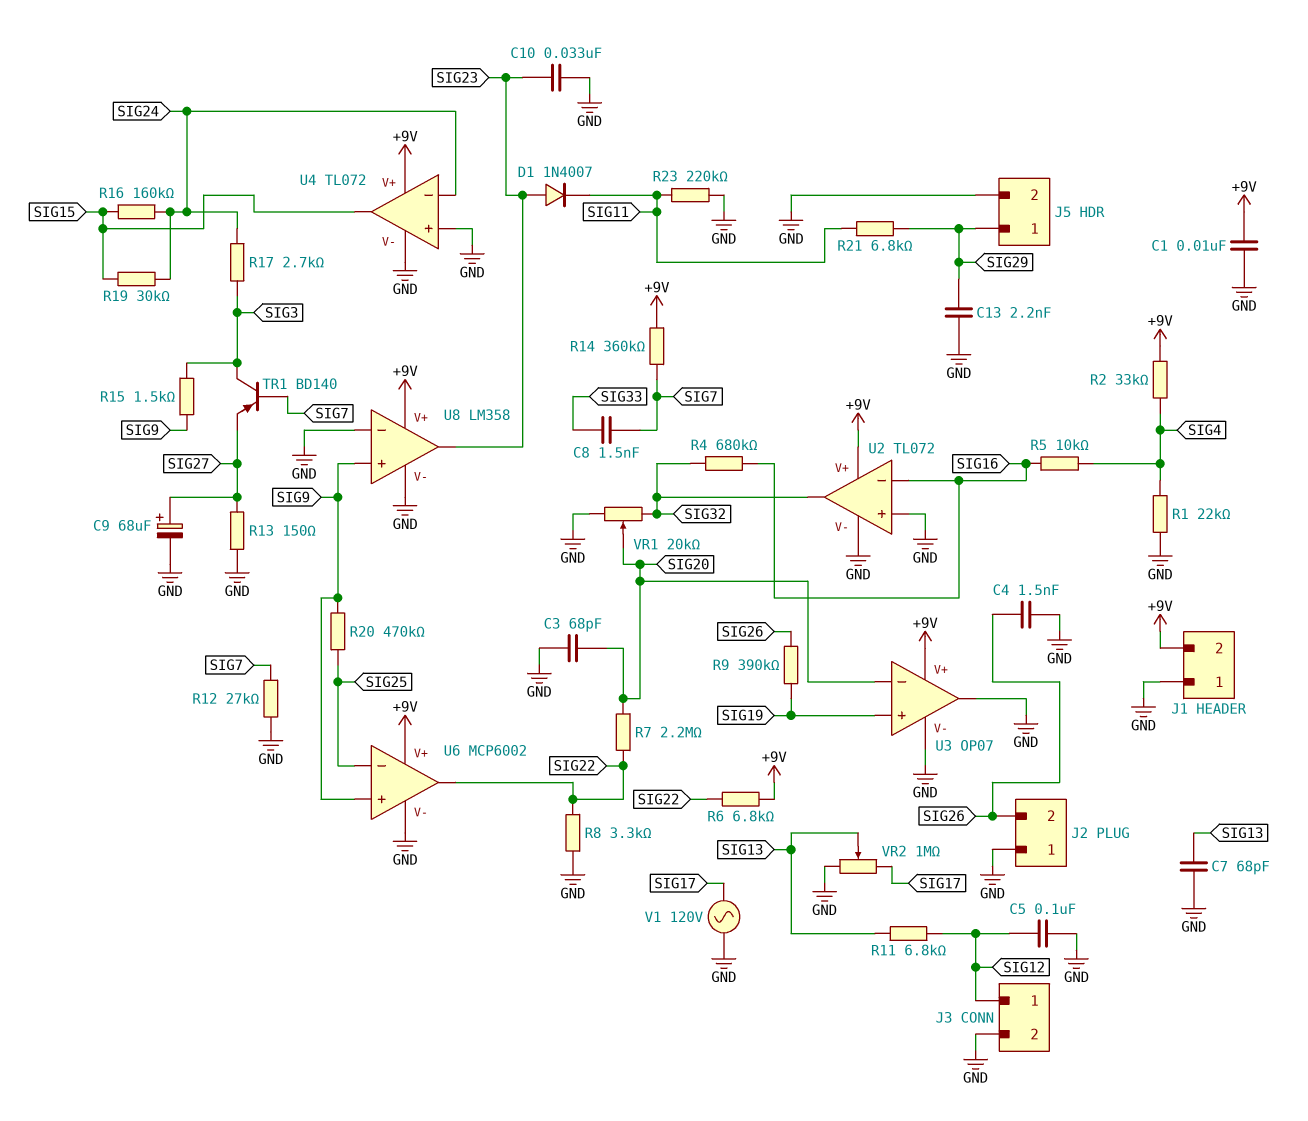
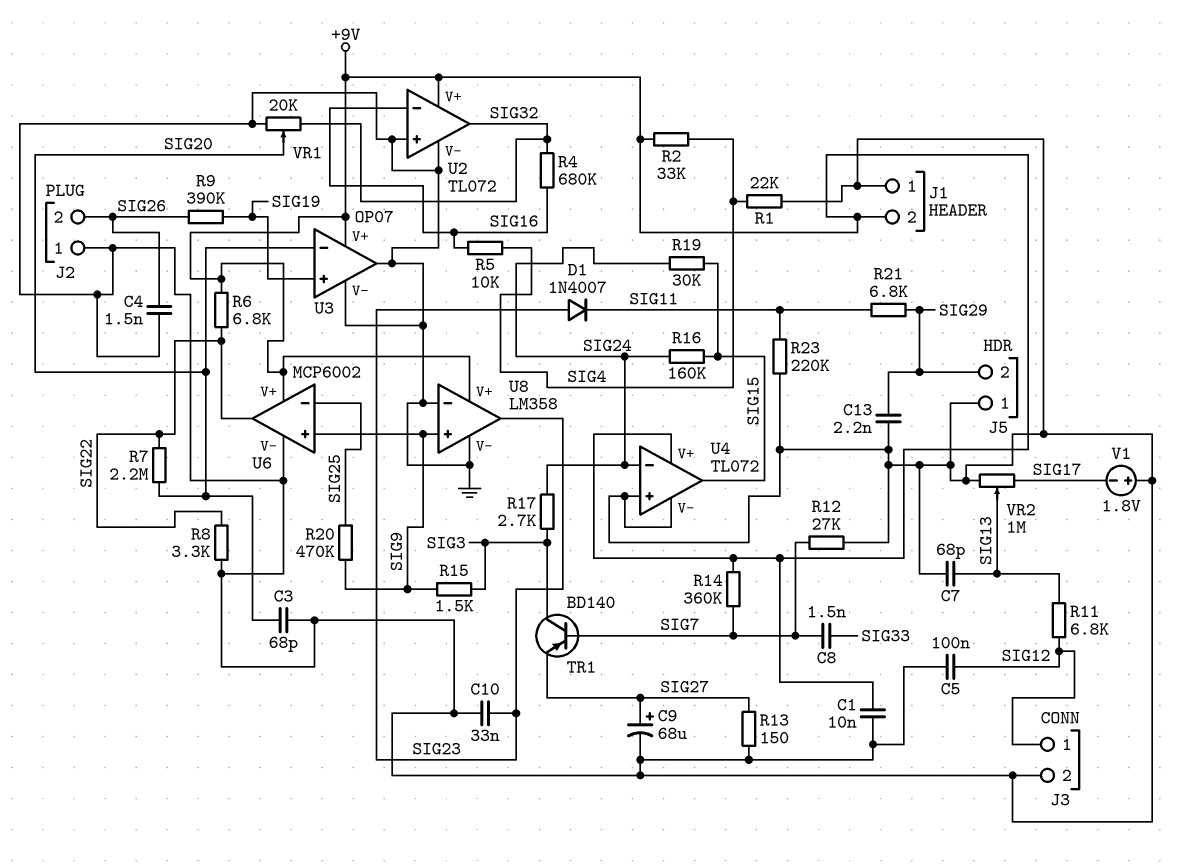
J5 pin 1: SIG29 -> GND
J5 pin 2: GND -> SIG29
V1: AC 120V (GND, SIG17) -> 1.8V (plus GND, minus SIG17)

